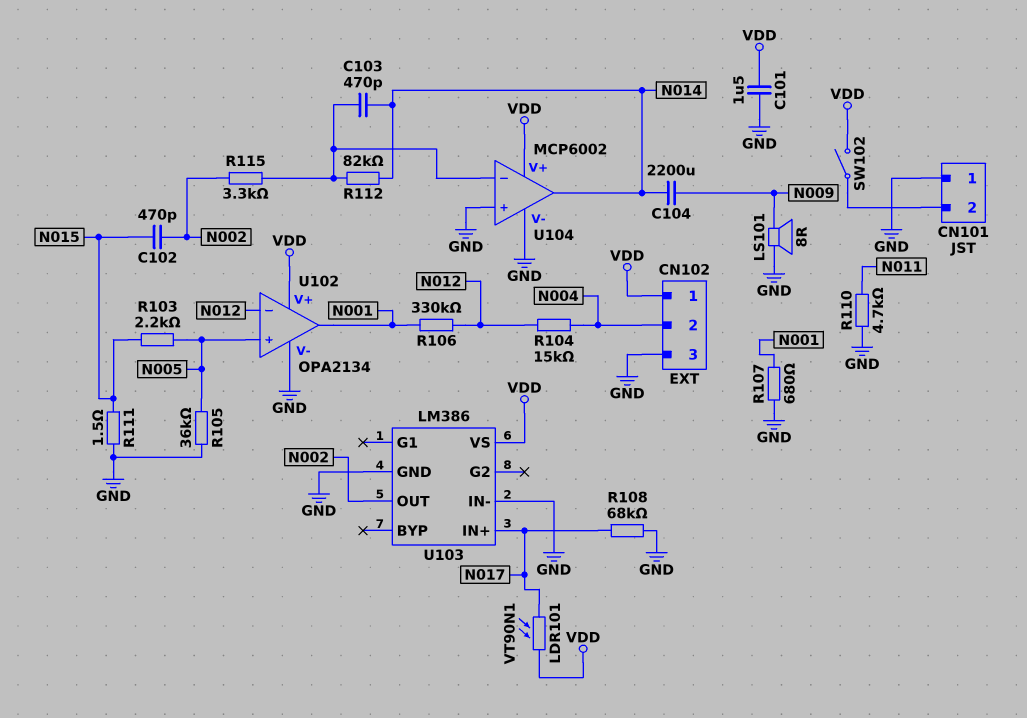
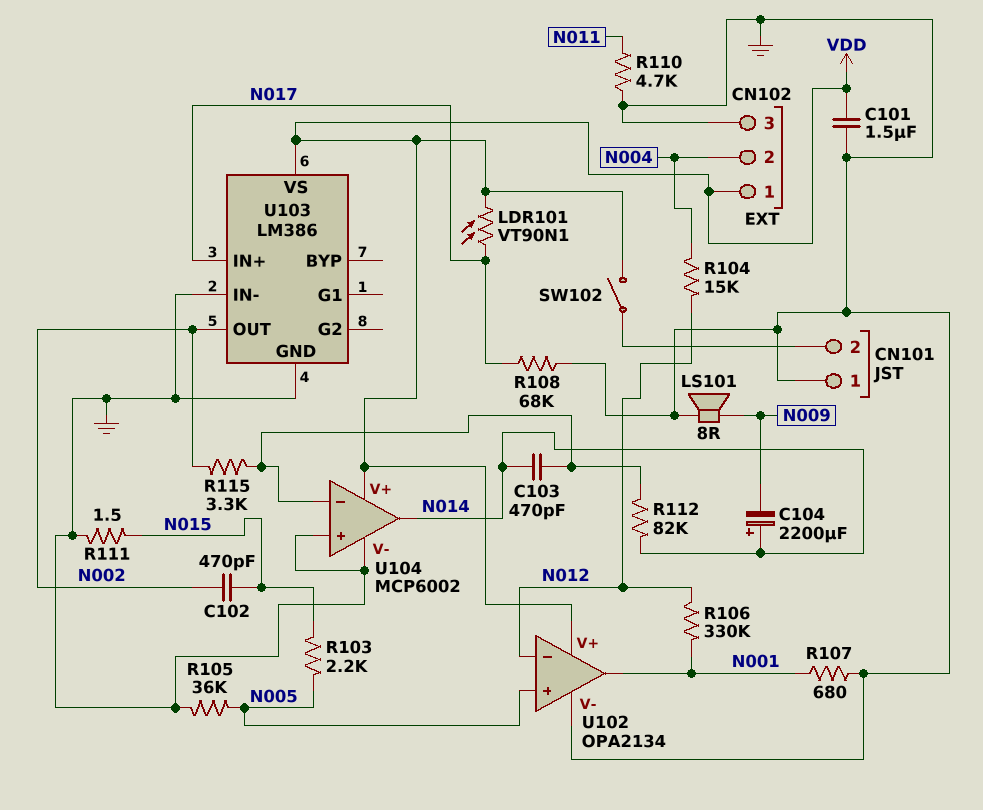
C104: 2200uF (N009, N014) -> 2200uF (plus N014, minus N009)

